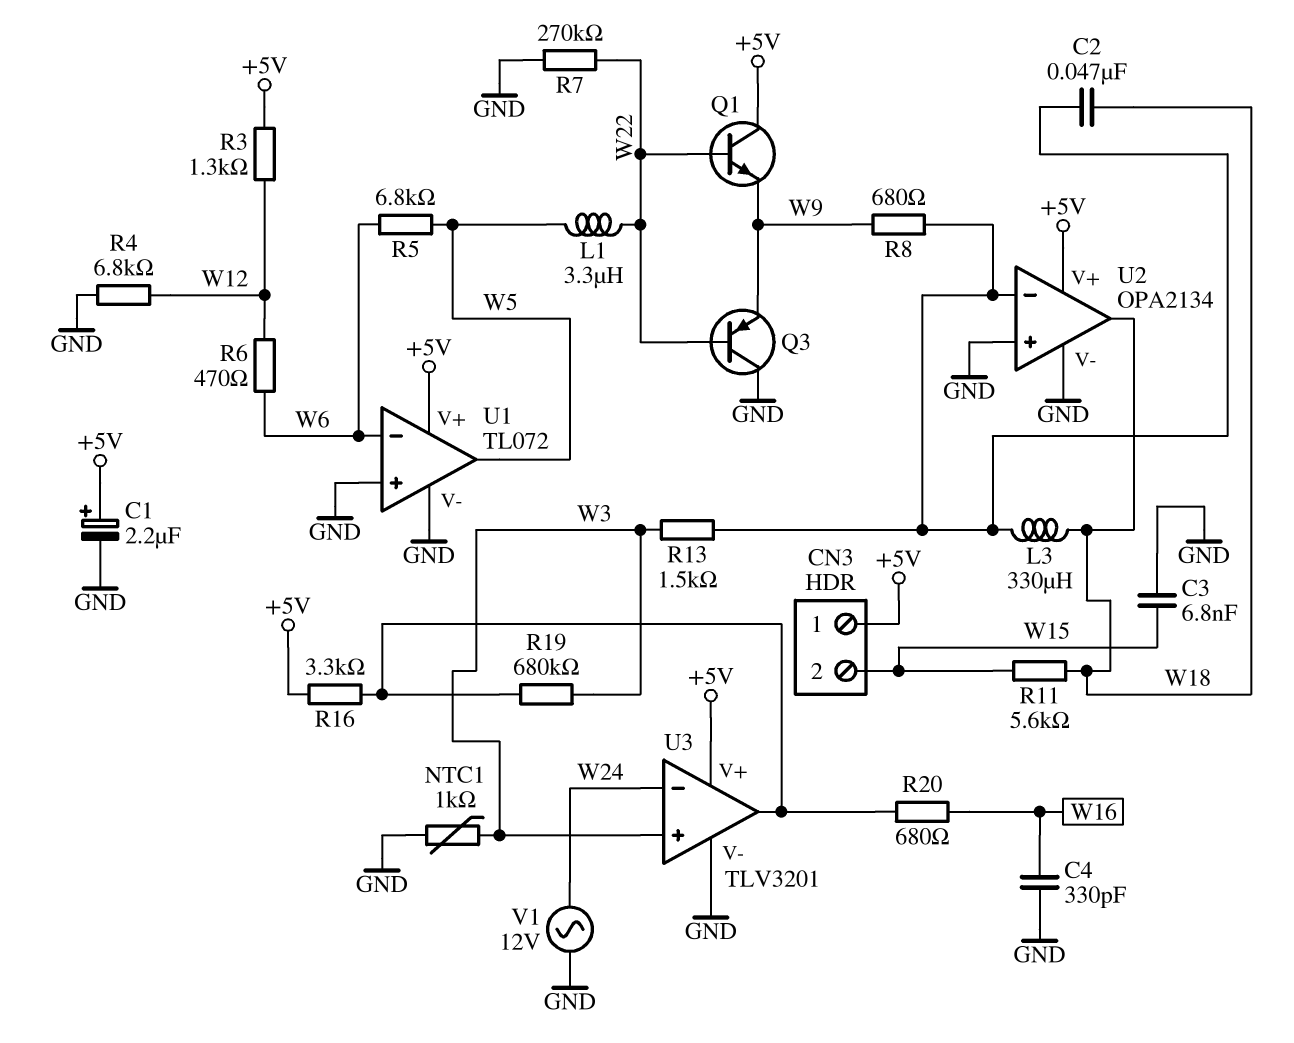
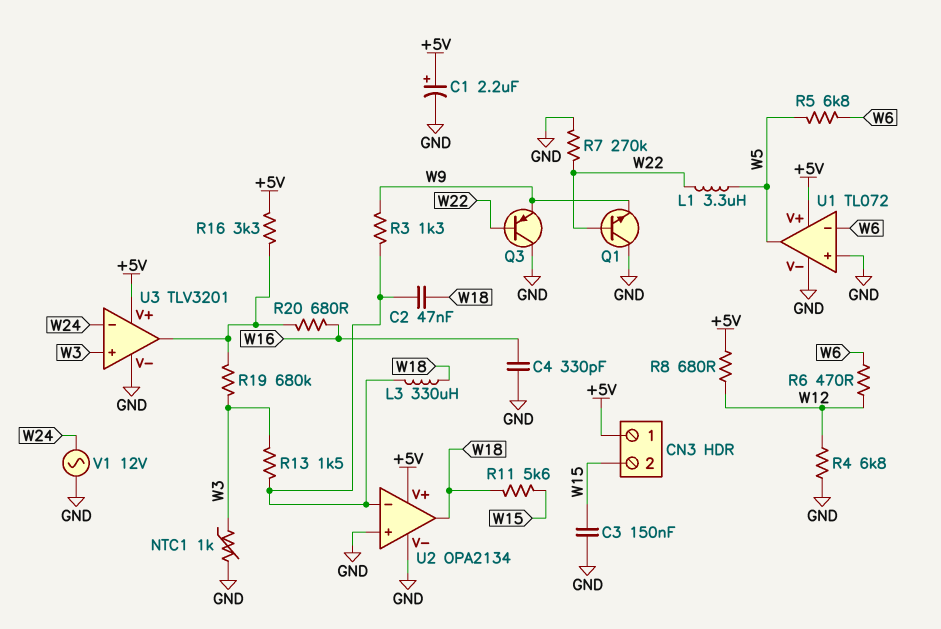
C3: 6.8nF (GND, W15) -> 150nF (GND, W15)
Q1: NPN (B W22, C +5V, E W9) -> NPN (B W22, C GND, E W9)
R3: 1.3k (+5V, W12) -> 1.3k (U2/in-, W9)
R8: 680 (U2/in-, W9) -> 680 (+5V, W12)

